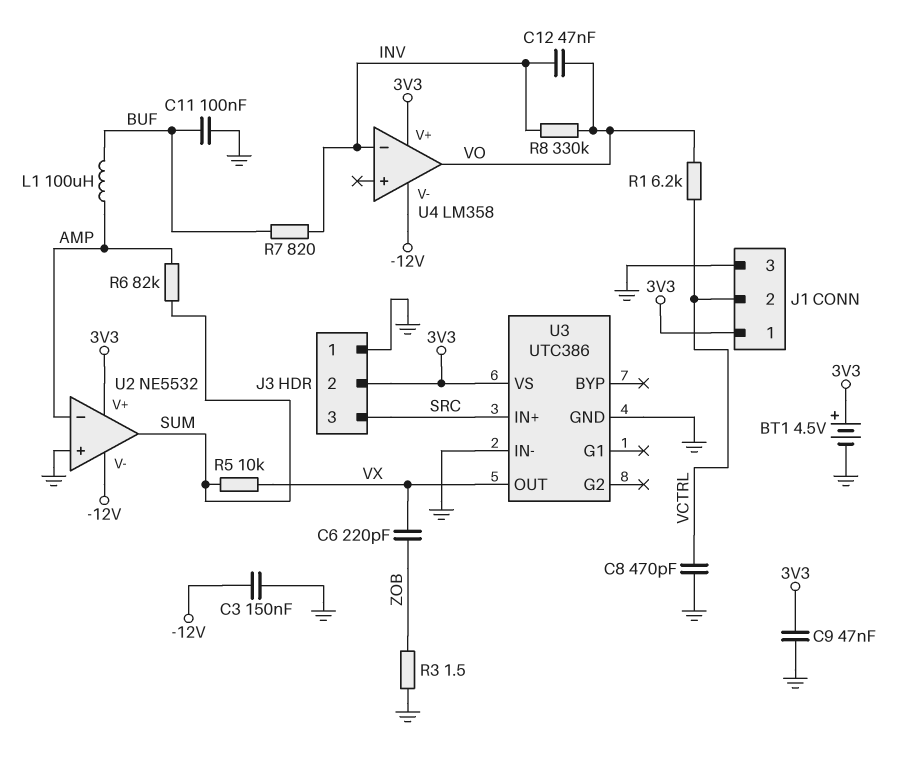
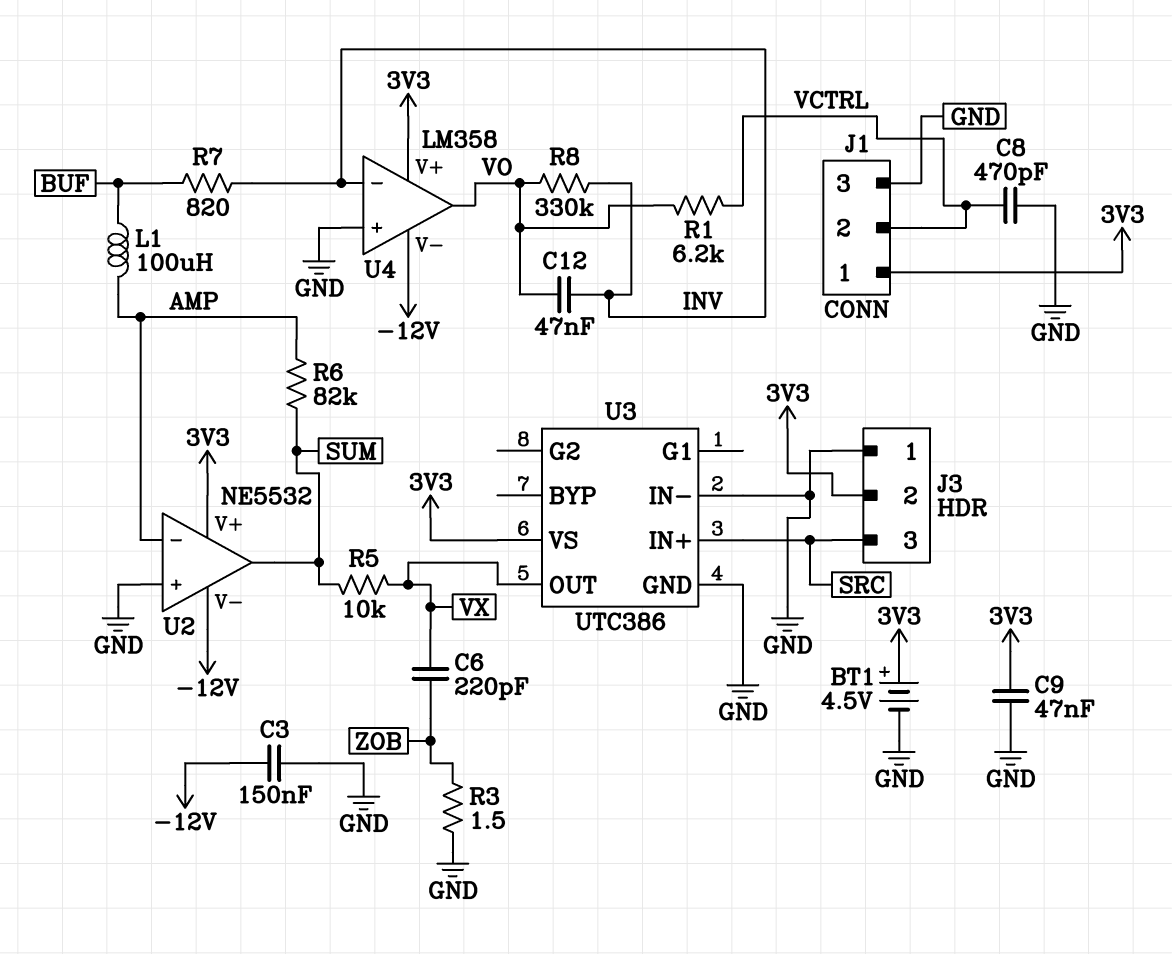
C11: 100nF (BUF, GND) -> none
U4 pin in+: none -> GND

